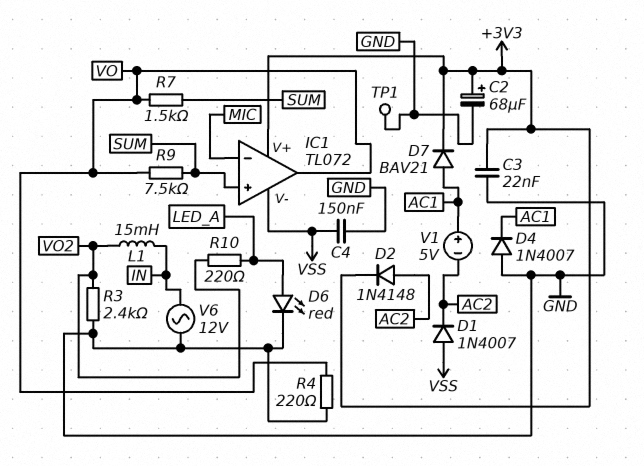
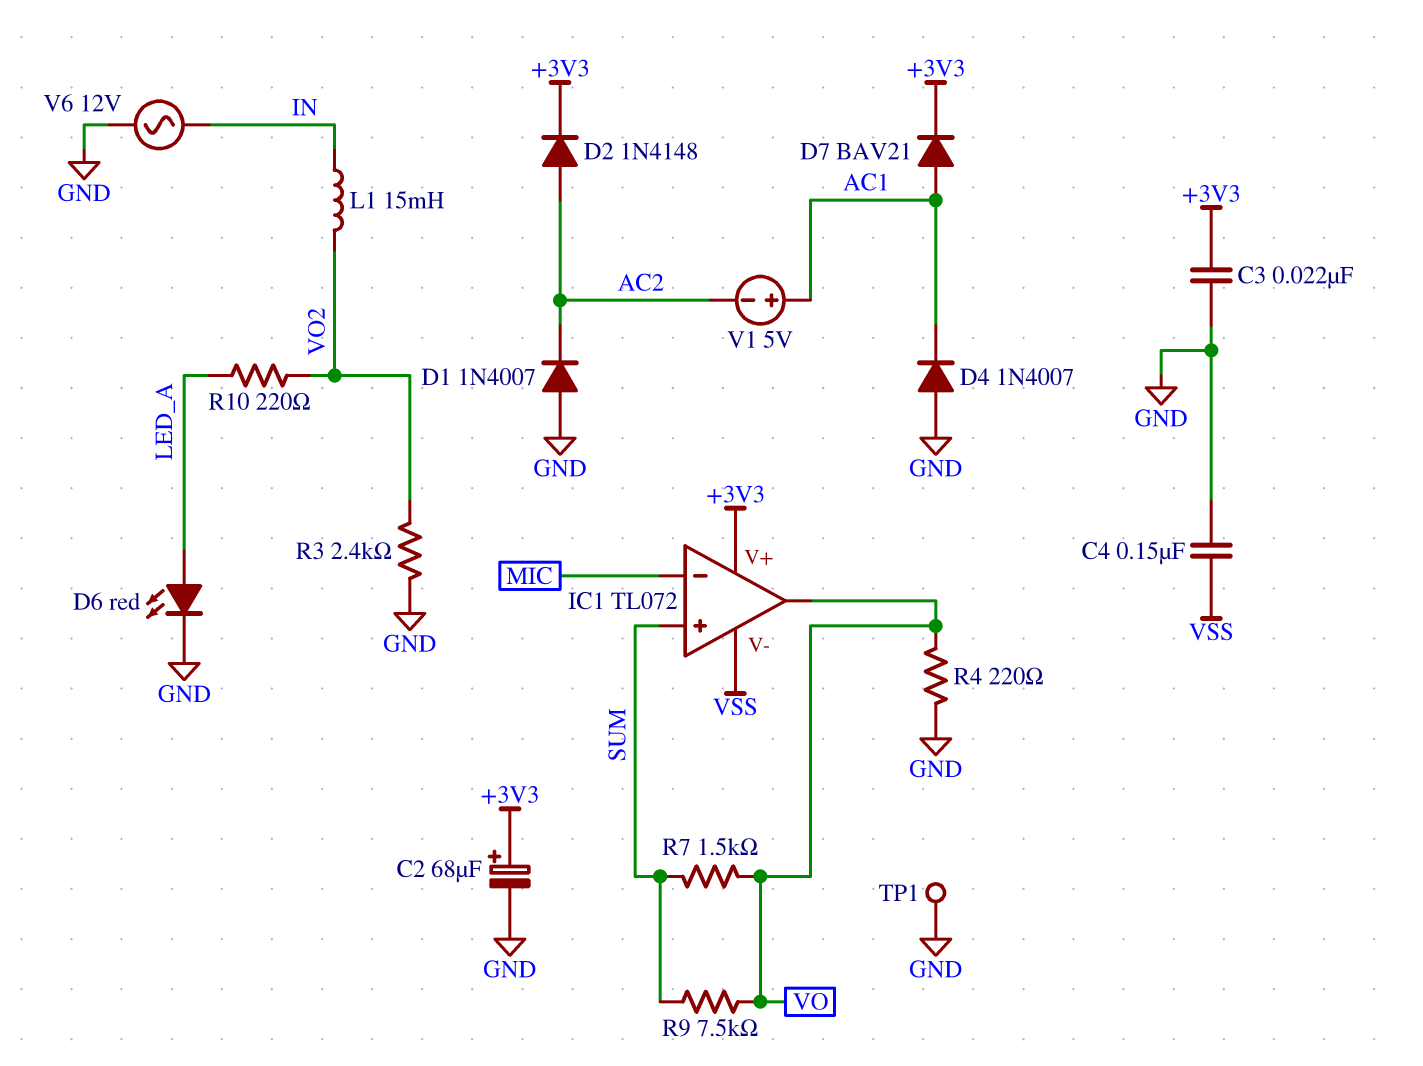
D1: diode 1N4007 (A VSS, K AC2) -> diode 1N4007 (A GND, K AC2)

